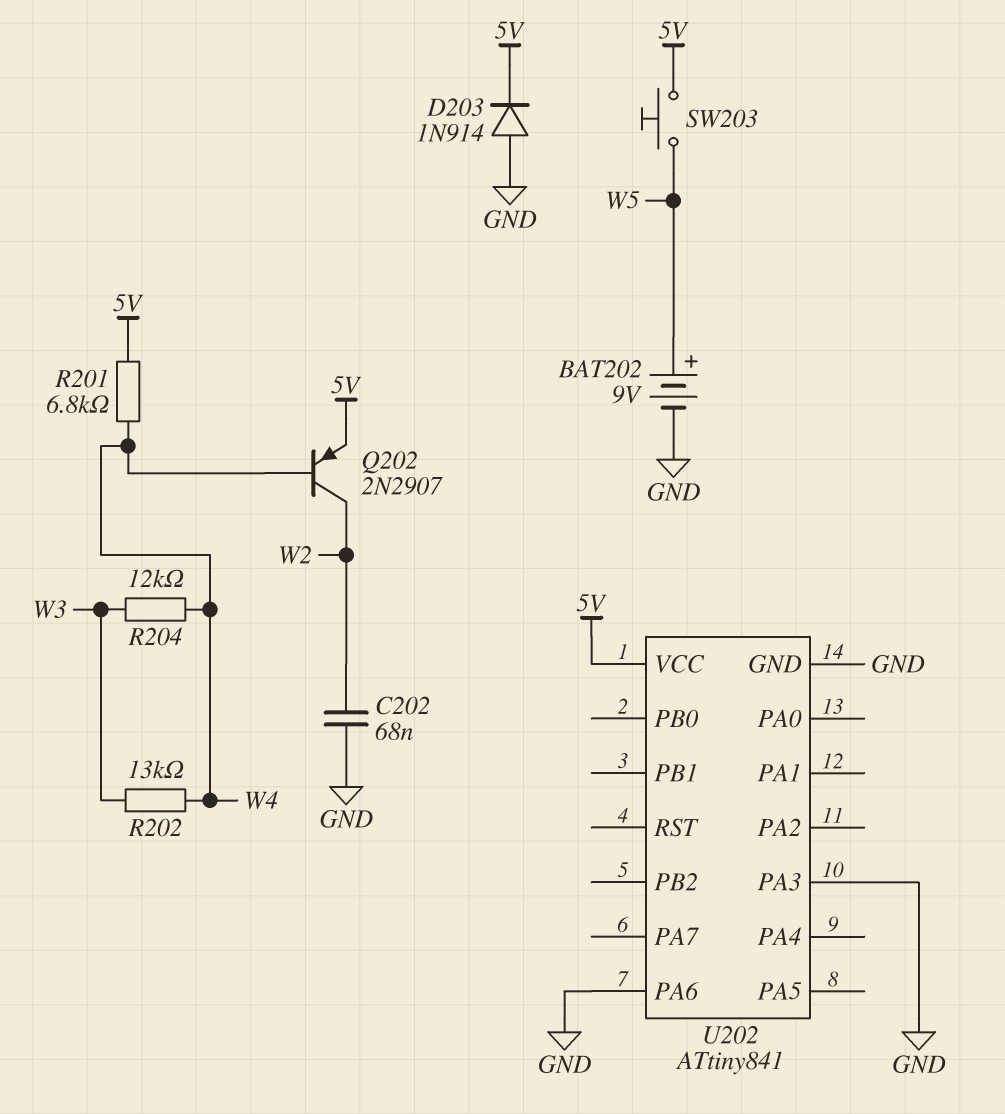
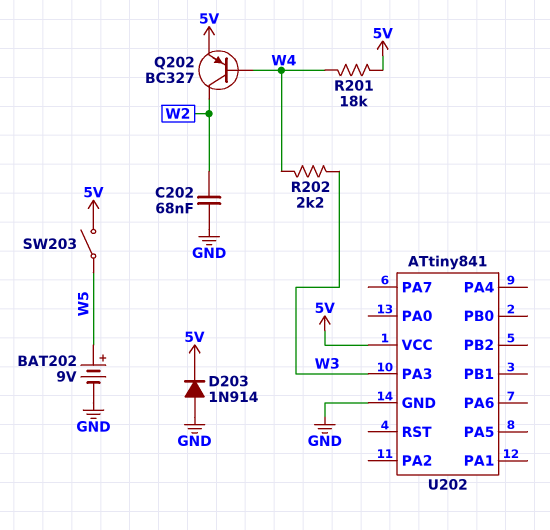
Q202: PNP 2N2907 (B W4, C W2, E 5V) -> PNP BC327 (B W4, C W2, E 5V)
R201: 6.8k (5V, W4) -> 18k (5V, W4)
R202: 13k (W3, W4) -> 2.2k (W3, W4)
R204: 12k (W3, W4) -> none
SW203: button (5V, W5) -> switch (5V, W5)
U202 pin PA3: GND -> W3
U202 pin PA6: GND -> none

